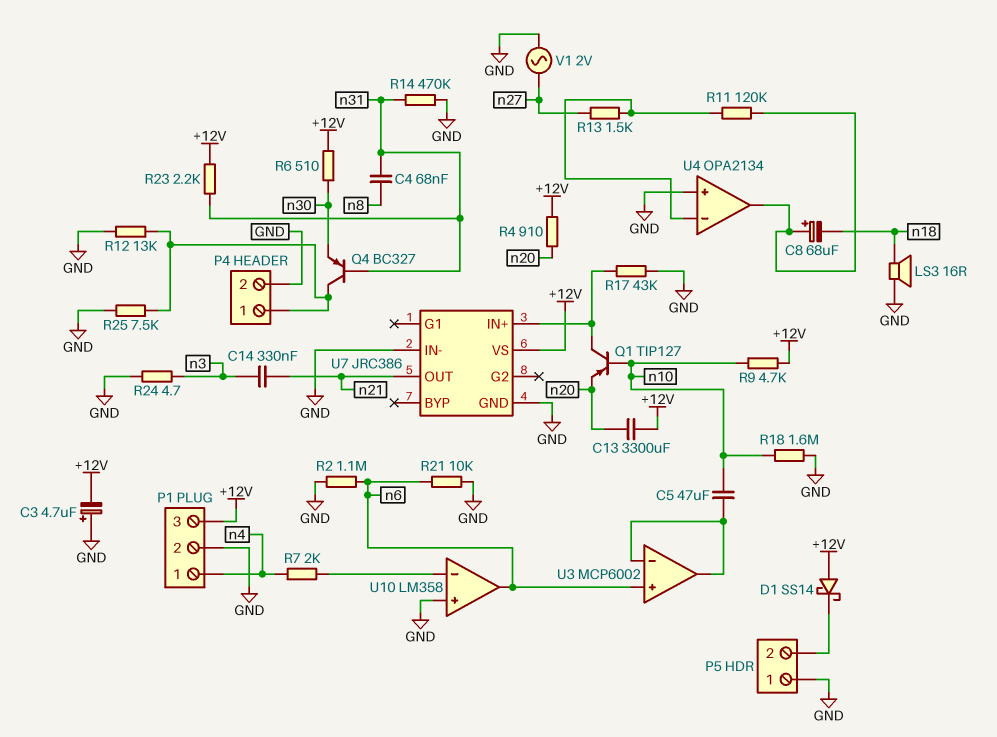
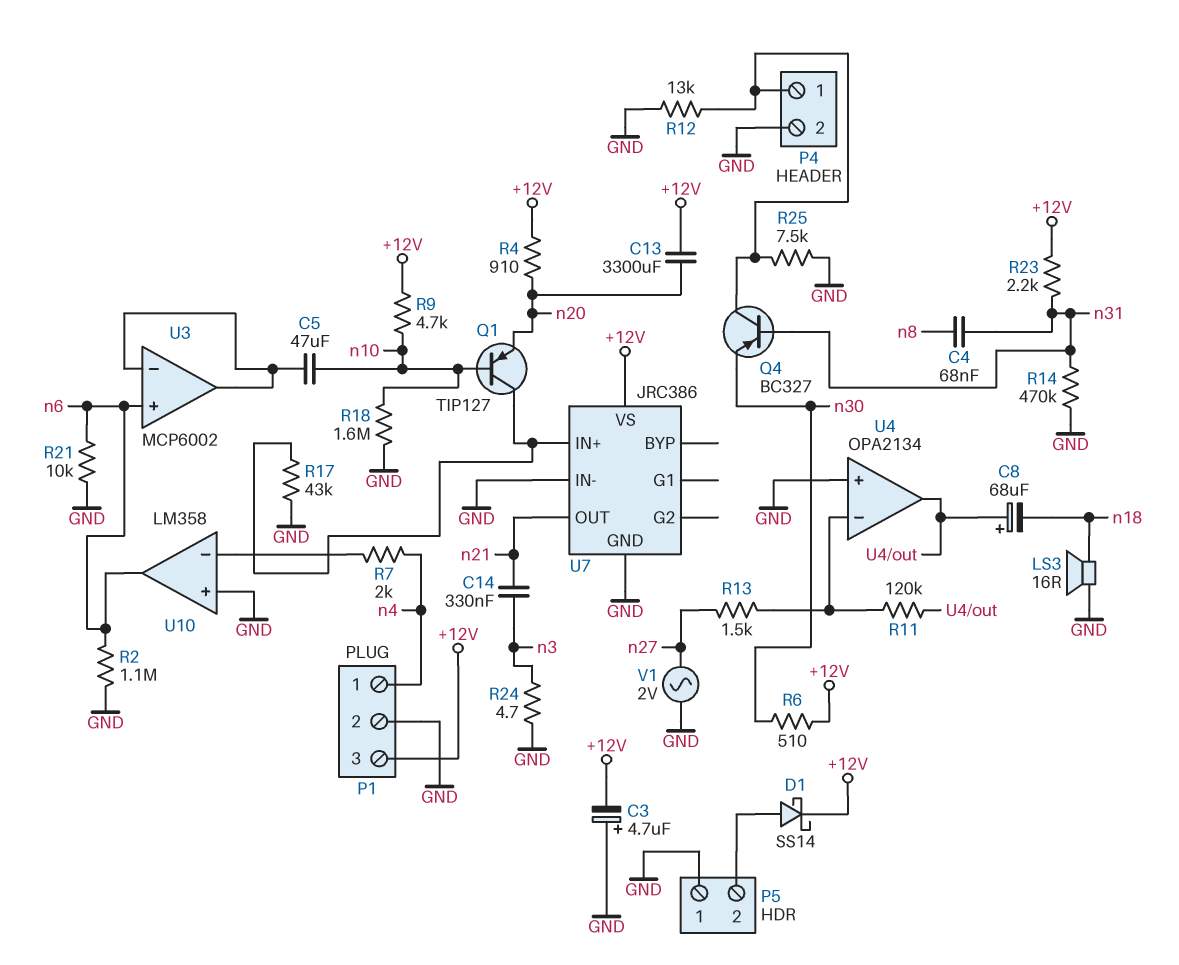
D1: schottky SS14 (A +12V, K P5/2) -> schottky SS14 (A P5/2, K +12V)

